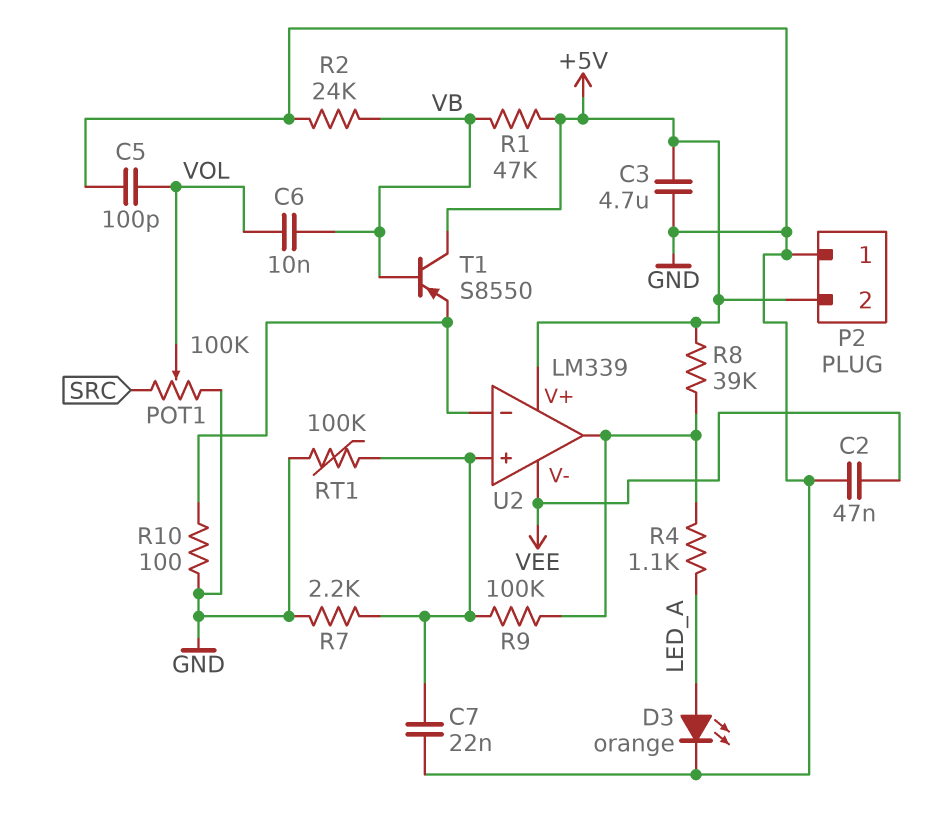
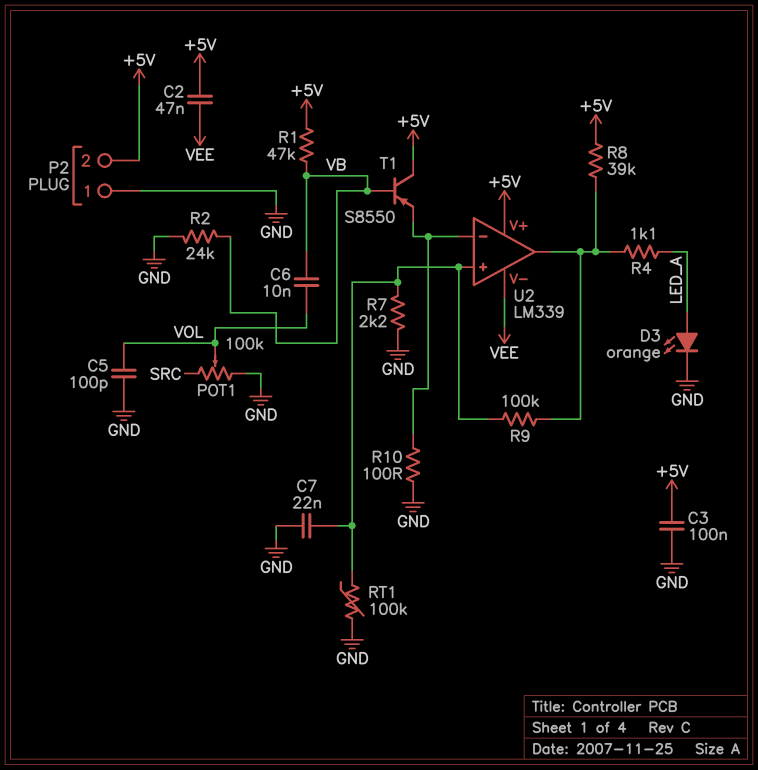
C2: 47nF (GND, VEE) -> 47nF (+5V, VEE)
C3: 4.7uF (+5V, GND) -> 100nF (+5V, GND)

